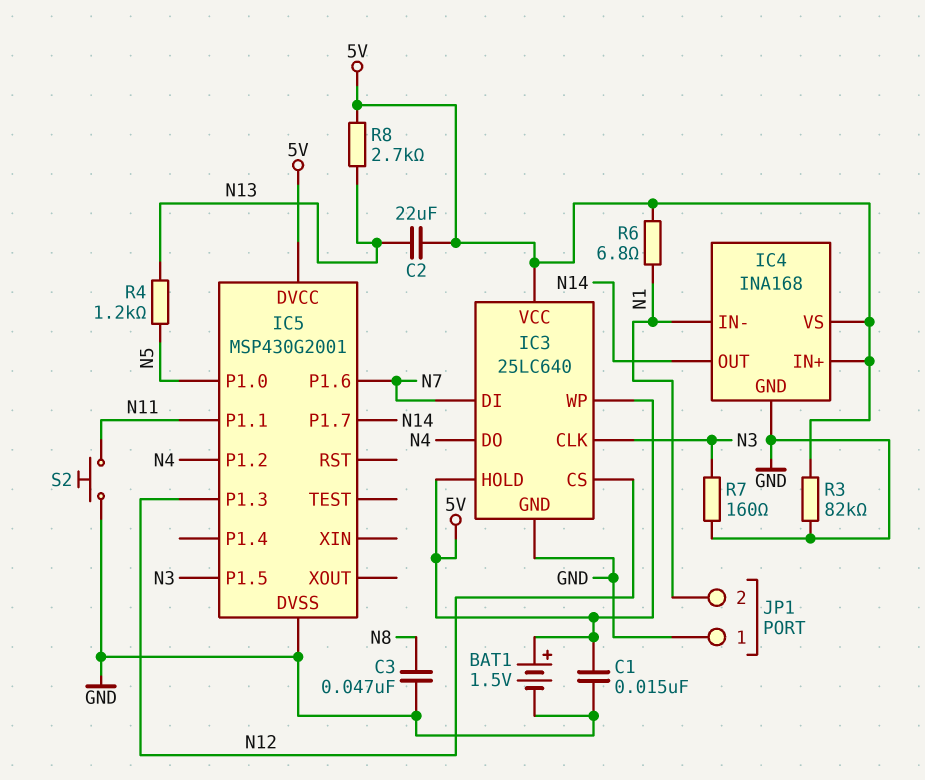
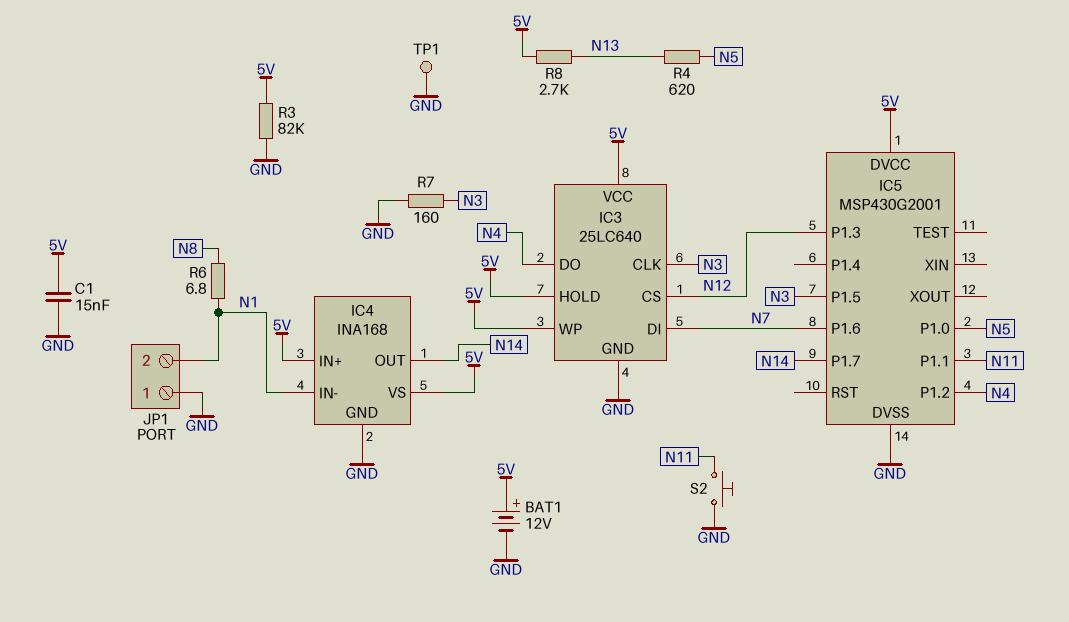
BAT1: 1.5V (plus 5V, minus GND) -> 12V (plus 5V, minus GND)
C2: 22uF (5V, N13) -> none
C3: 47nF (GND, N8) -> none
R4: 1.2k (N5, N13) -> 620 (N5, N13)
R6: 6.8 (5V, N1) -> 6.8 (N1, N8)
TP1: none -> test point (GND)

